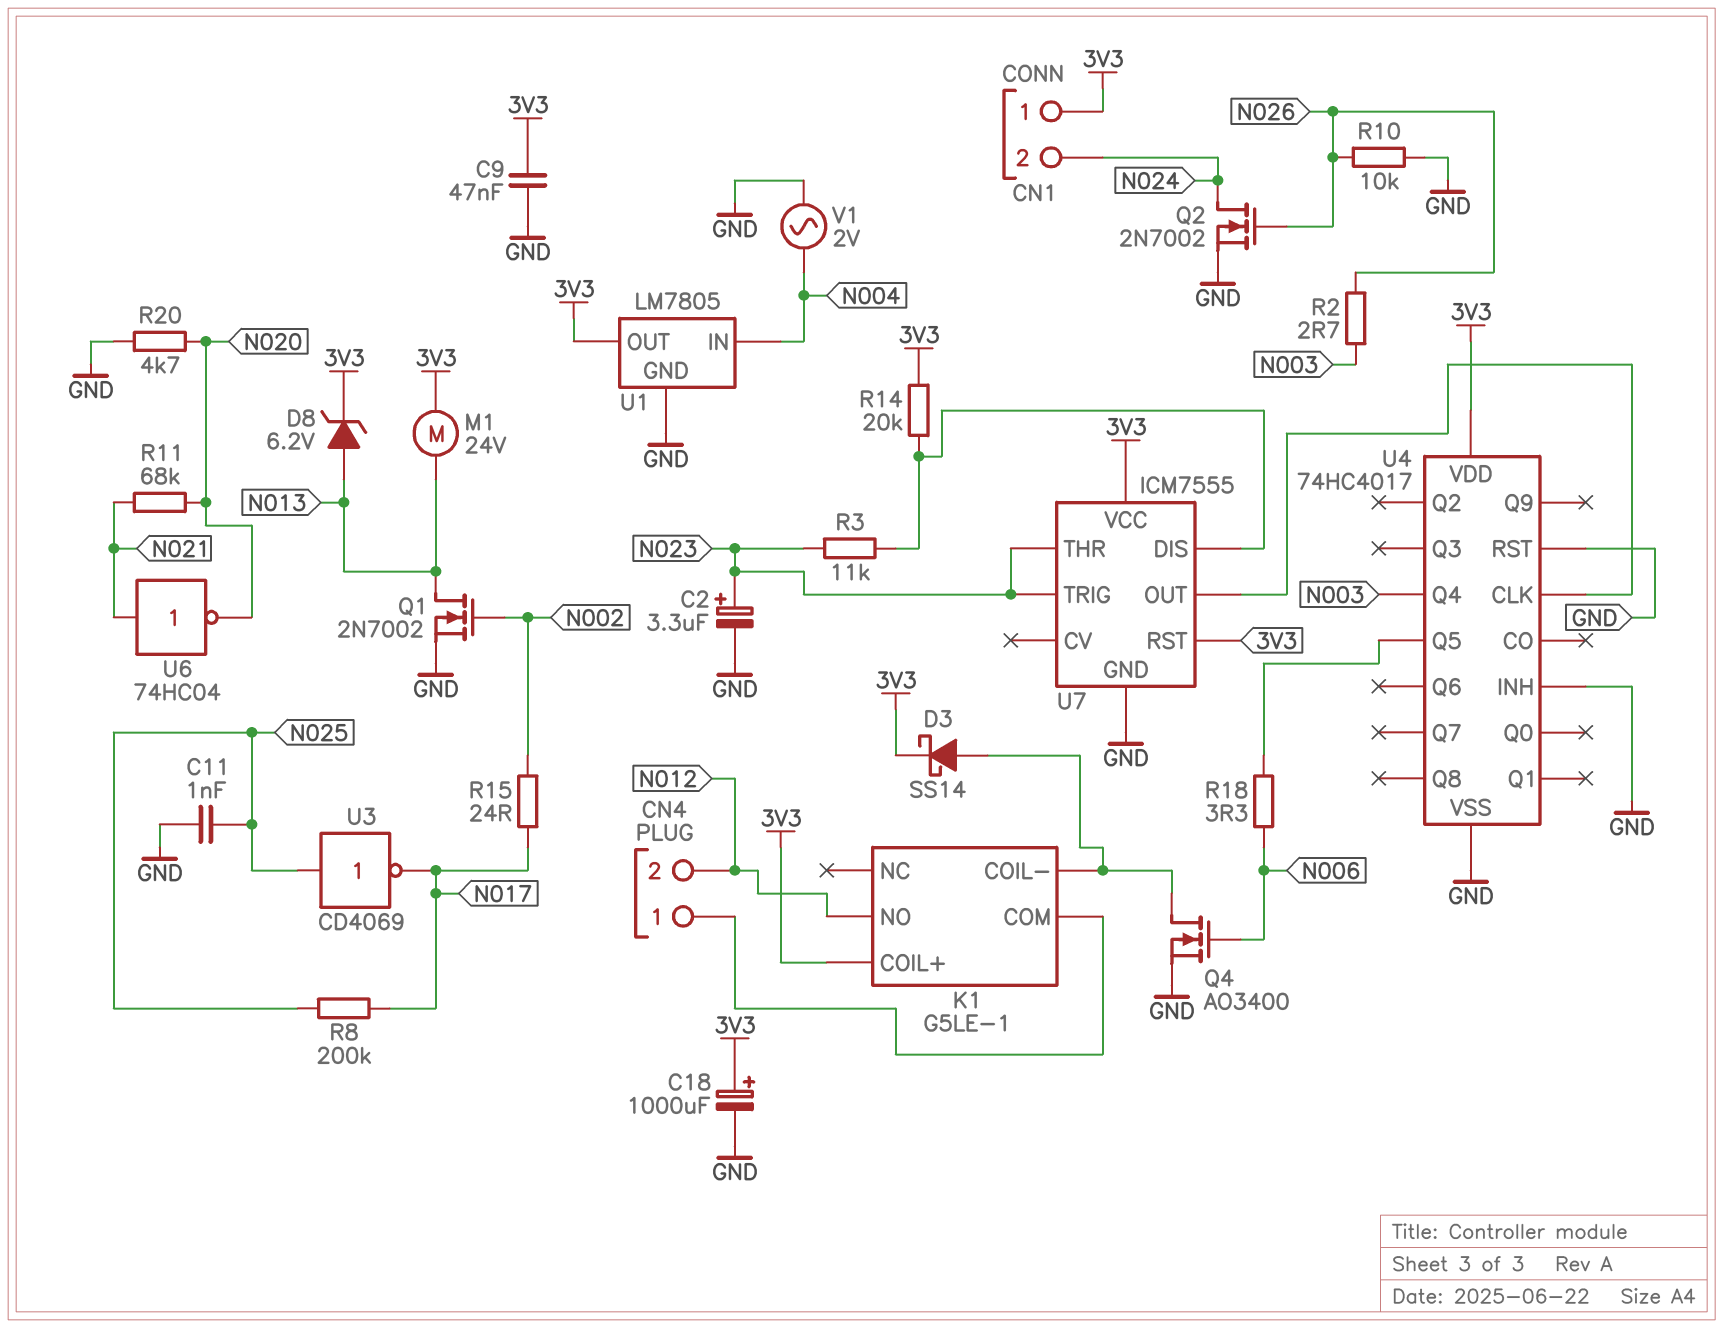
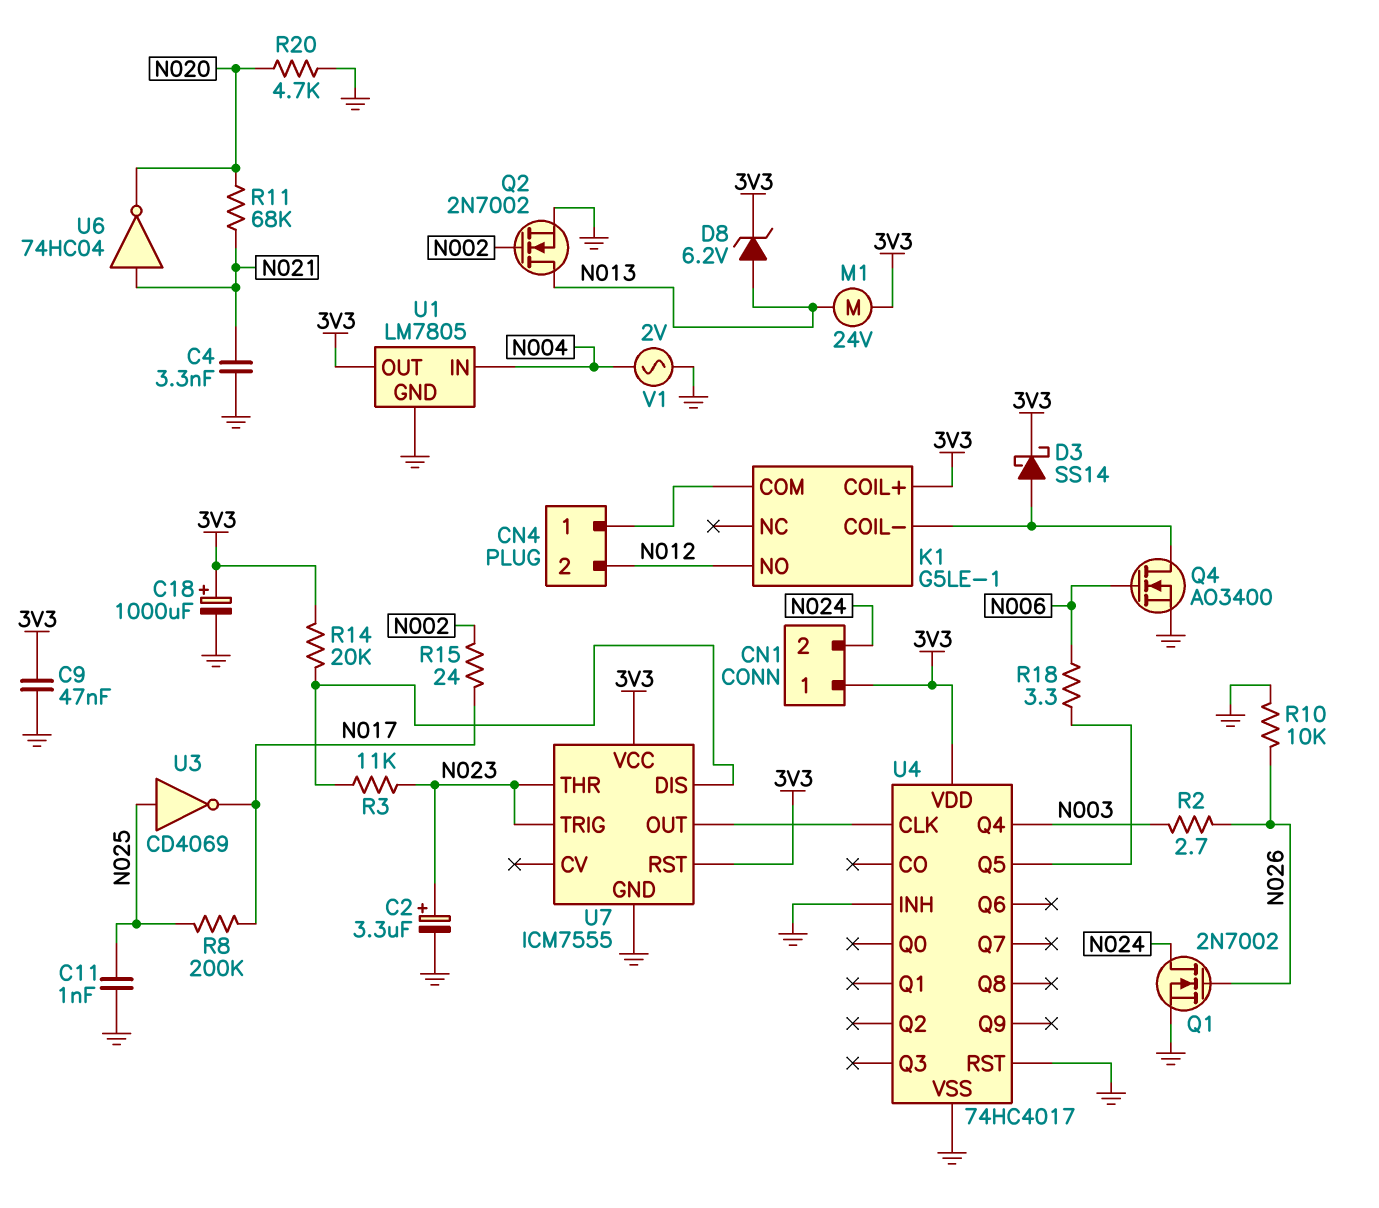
C4: none -> 3.3nF (GND, N021)
Q1: NMOS 2N7002 (G N002, D N013, S GND) -> NMOS 2N7002 (G N026, D N024, S GND)
Q2: NMOS 2N7002 (G N026, D N024, S GND) -> NMOS 2N7002 (G N002, D N013, S GND)

